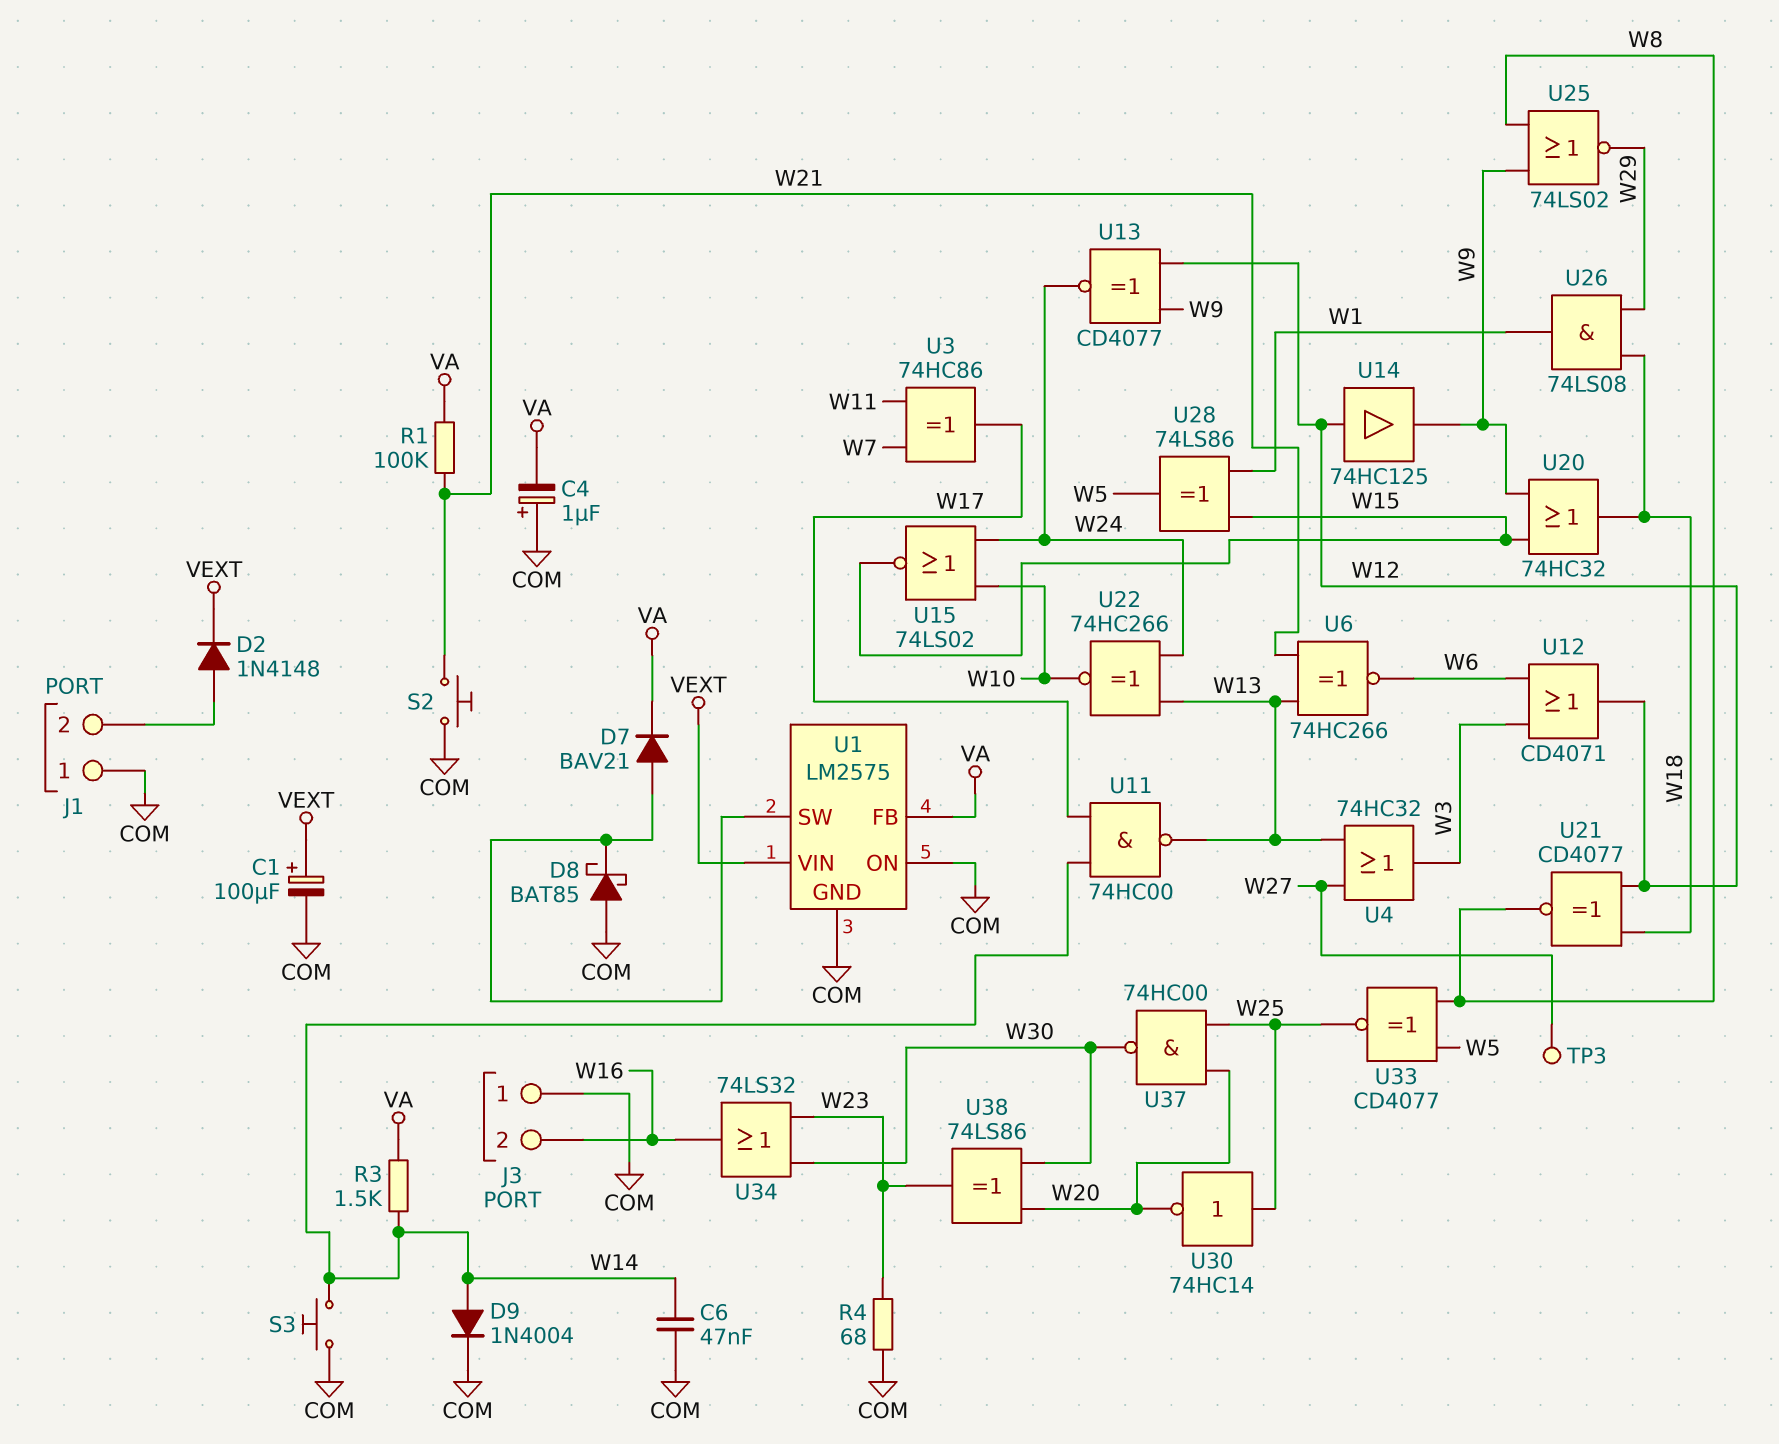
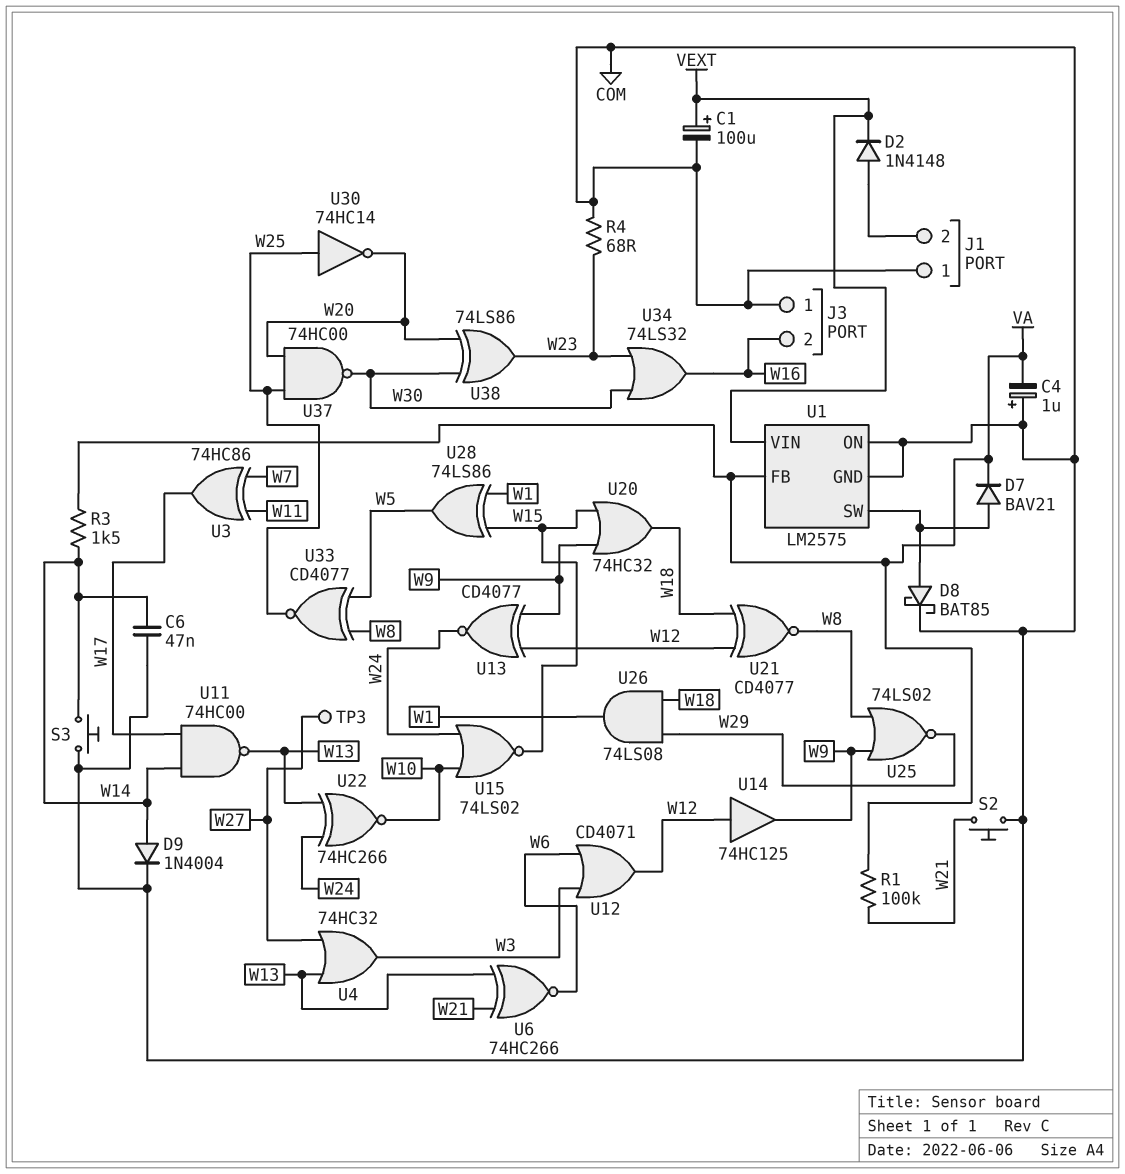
D8: schottky BAT85 (A COM, K U1/SW) -> schottky BAT85 (A U1/SW, K COM)

